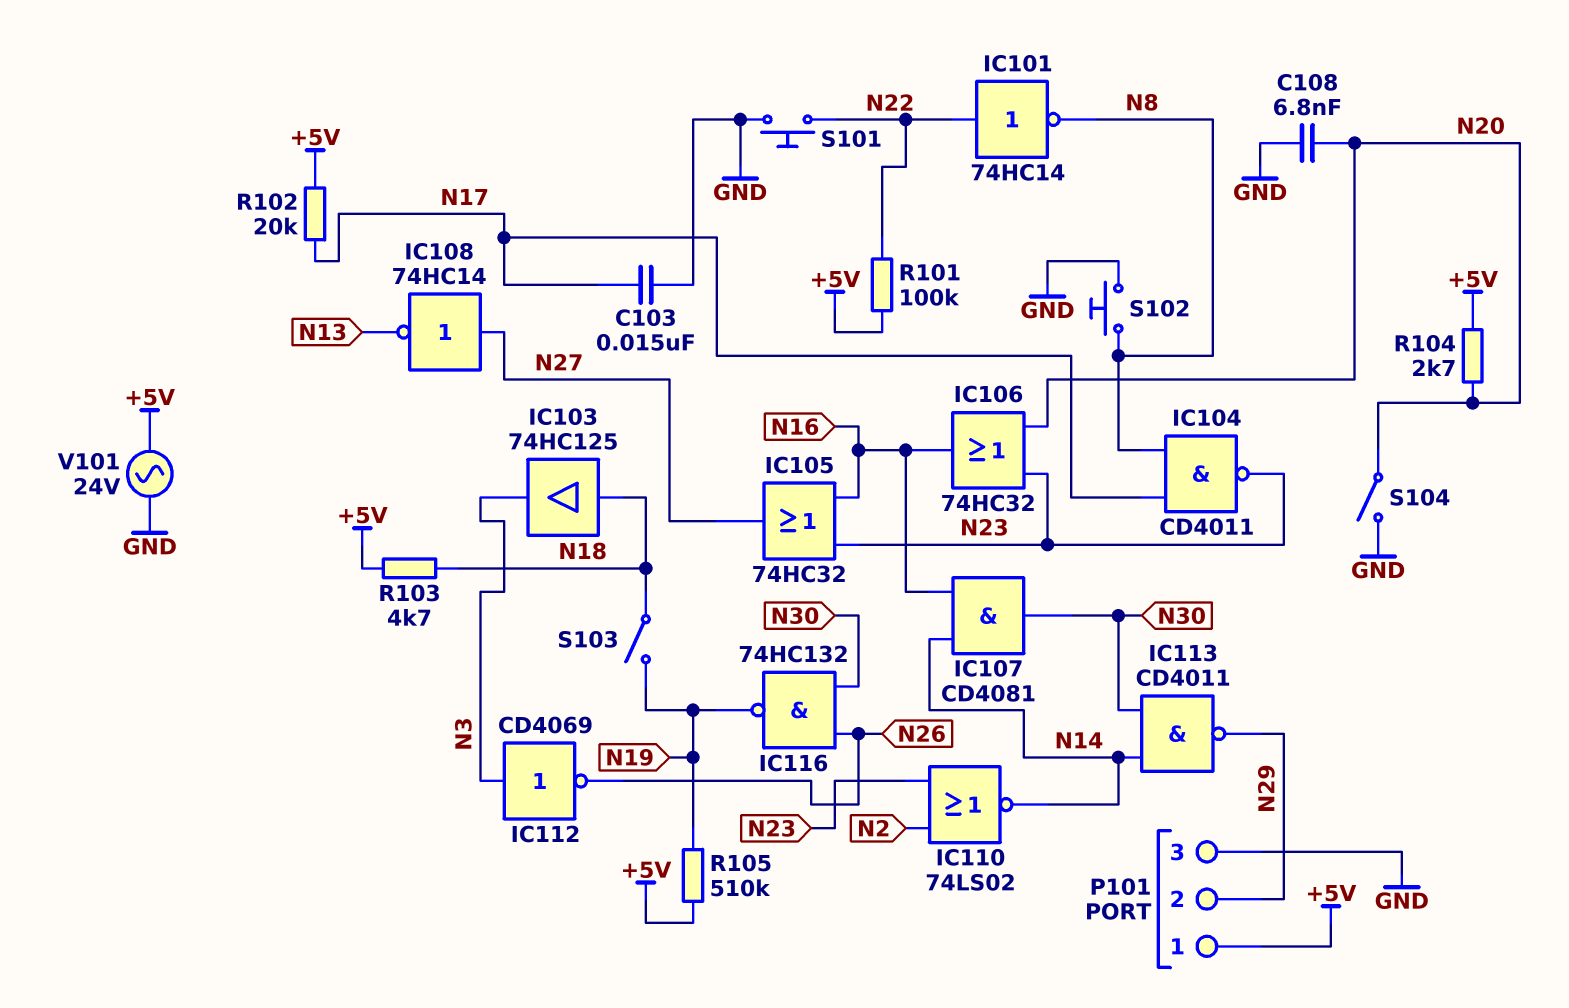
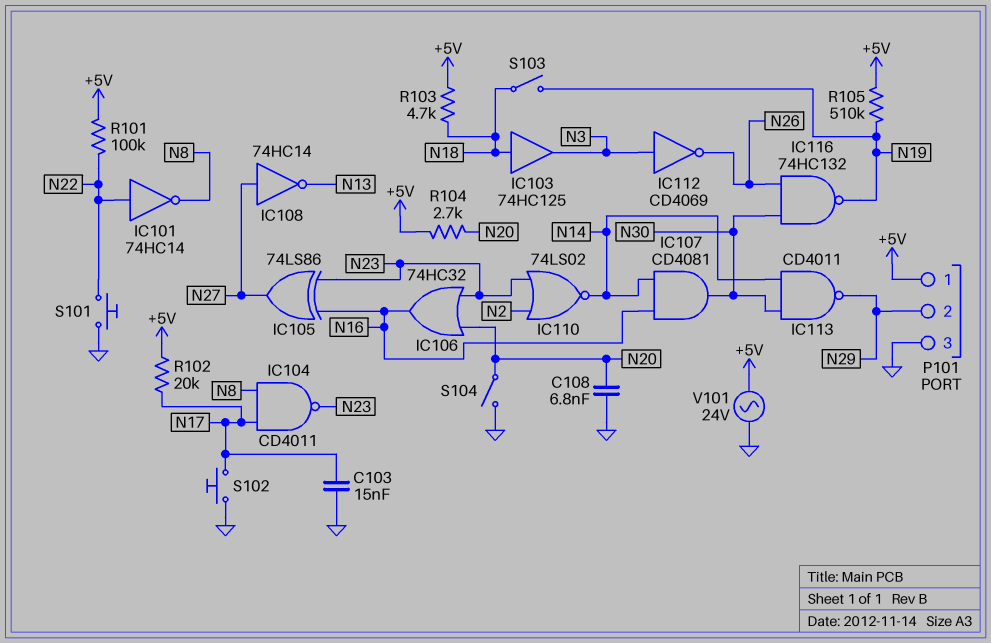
IC105: OR 74HC32 (in N16, in N23, out N27) -> XOR 74LS86 (in N16, in N23, out N27)
S102: button (GND, N8) -> button (GND, N17)

